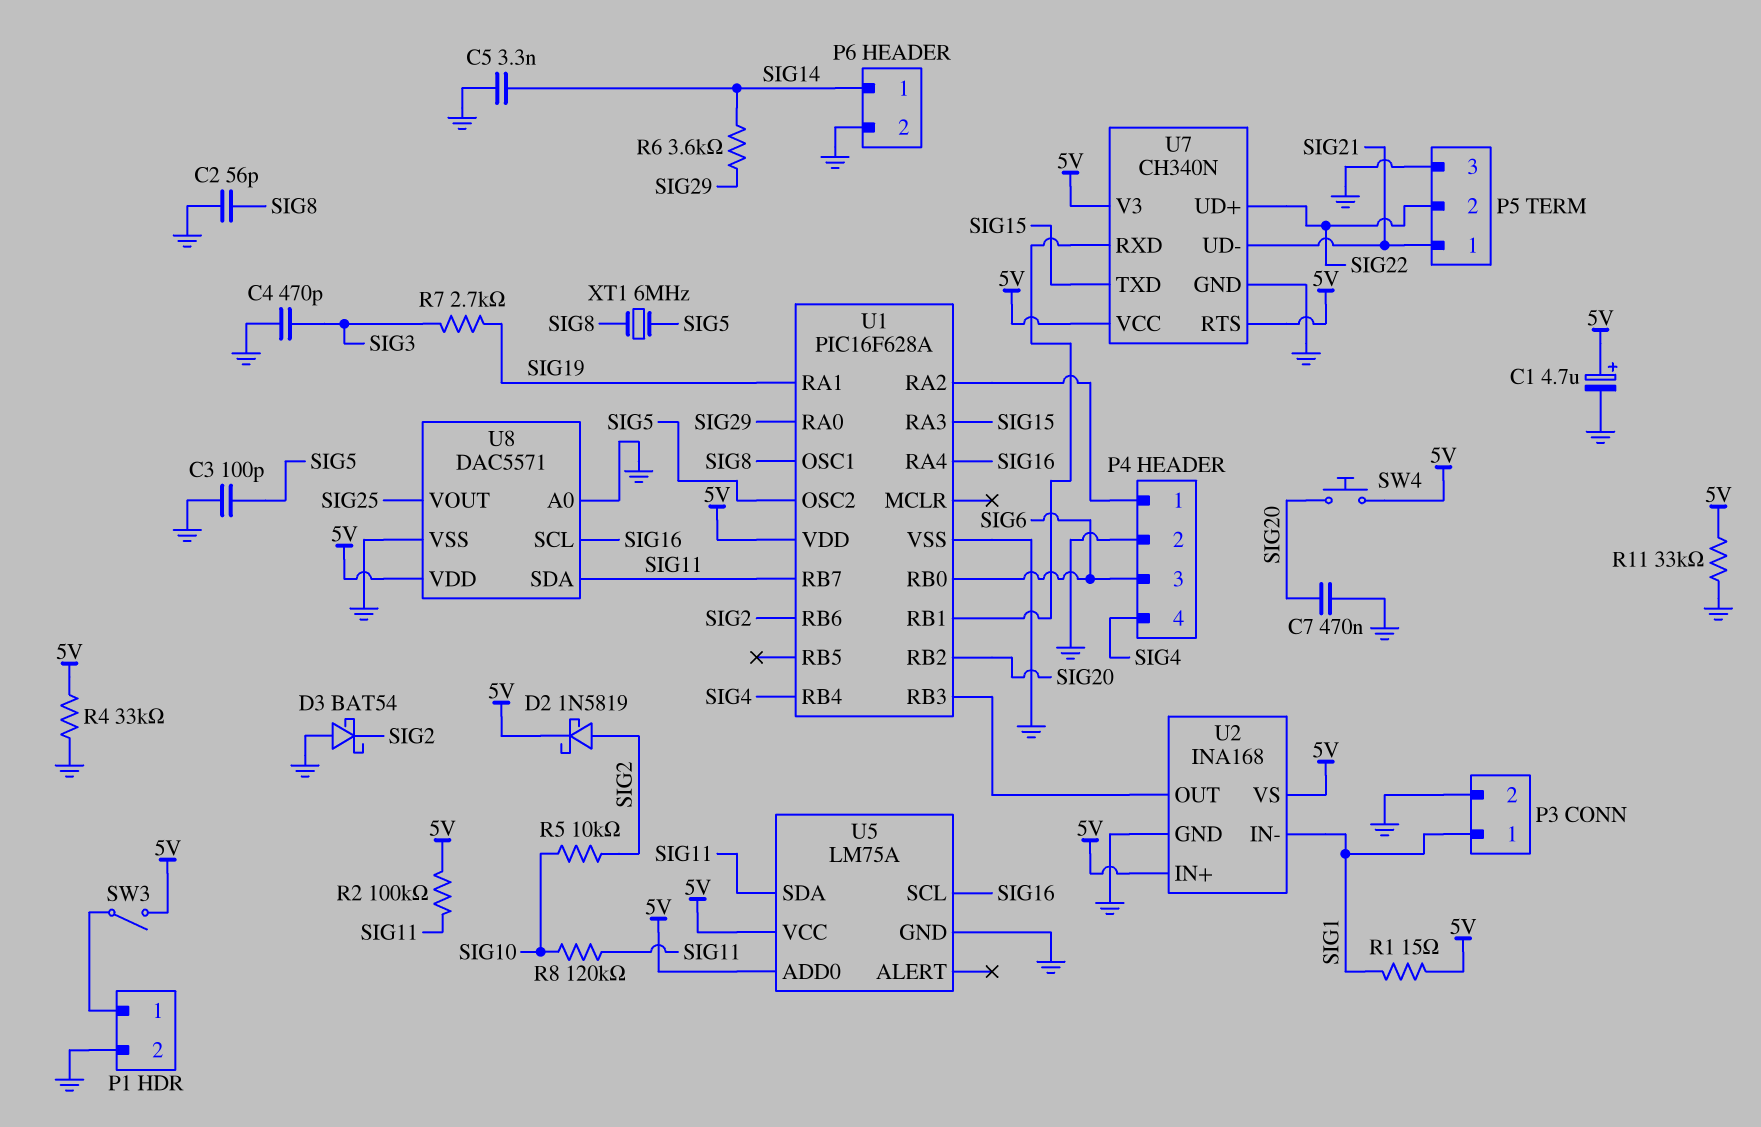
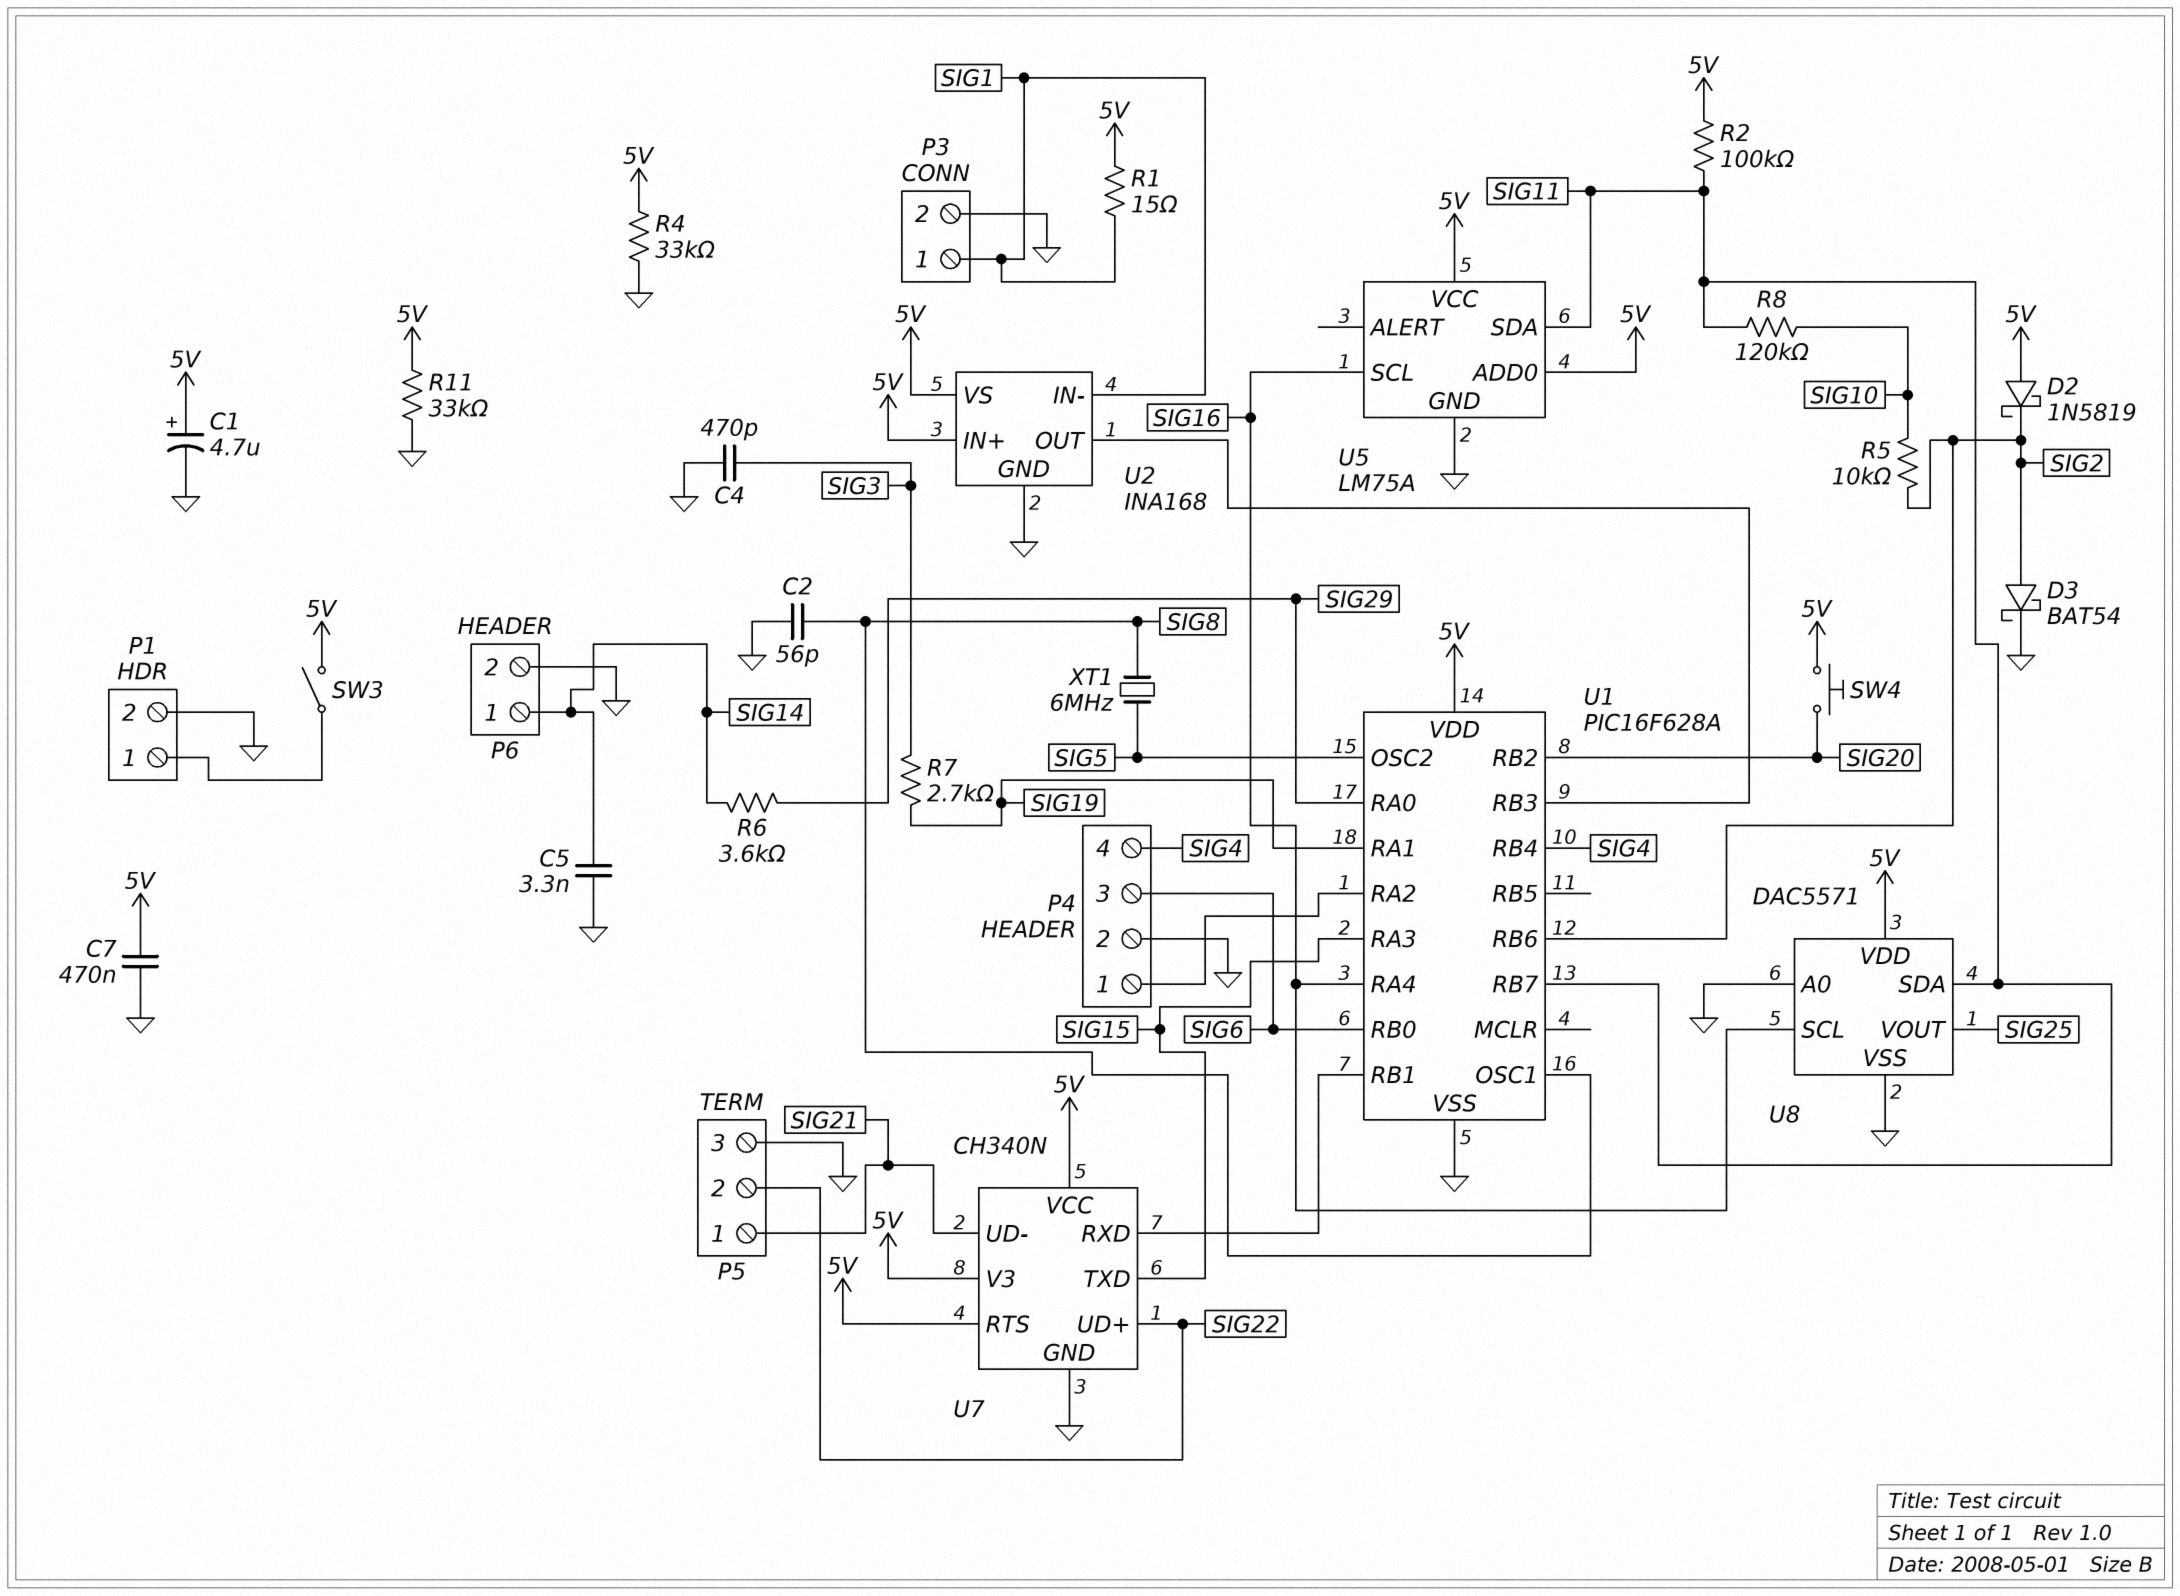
C3: 100pF (GND, SIG5) -> none
C7: 470nF (GND, SIG20) -> 470nF (5V, GND)
D2: schottky 1N5819 (A SIG2, K 5V) -> schottky 1N5819 (A 5V, K SIG2)
D3: schottky BAT54 (A GND, K SIG2) -> schottky BAT54 (A SIG2, K GND)

